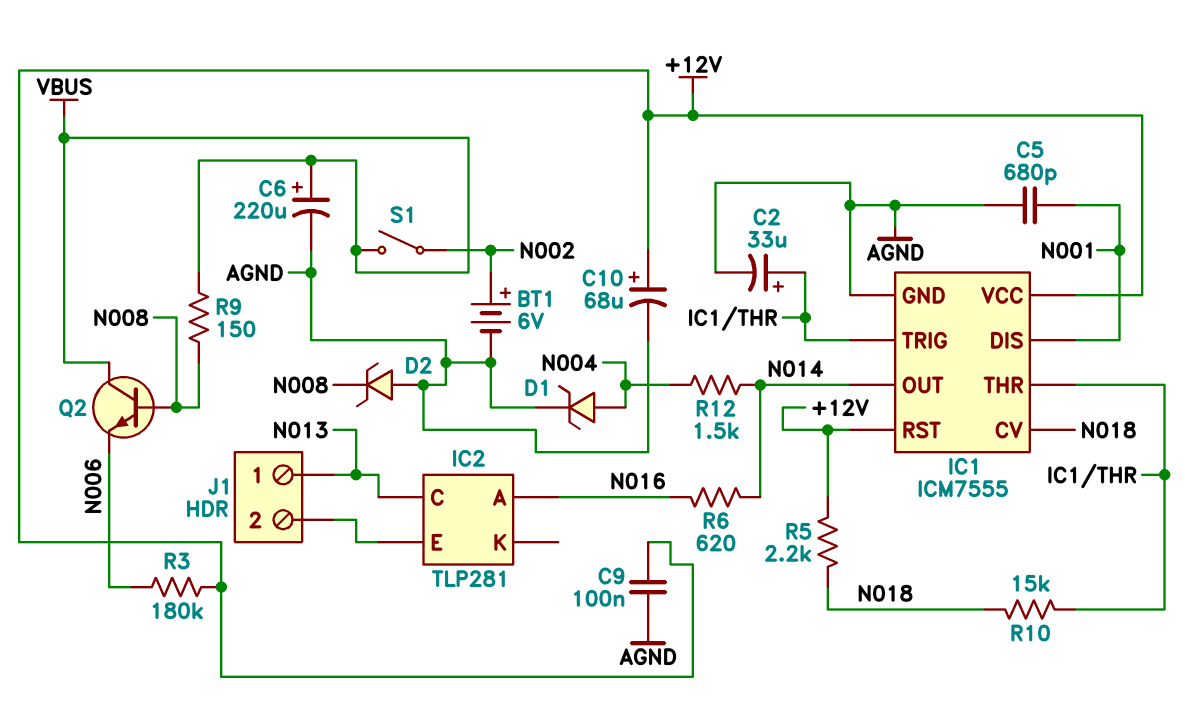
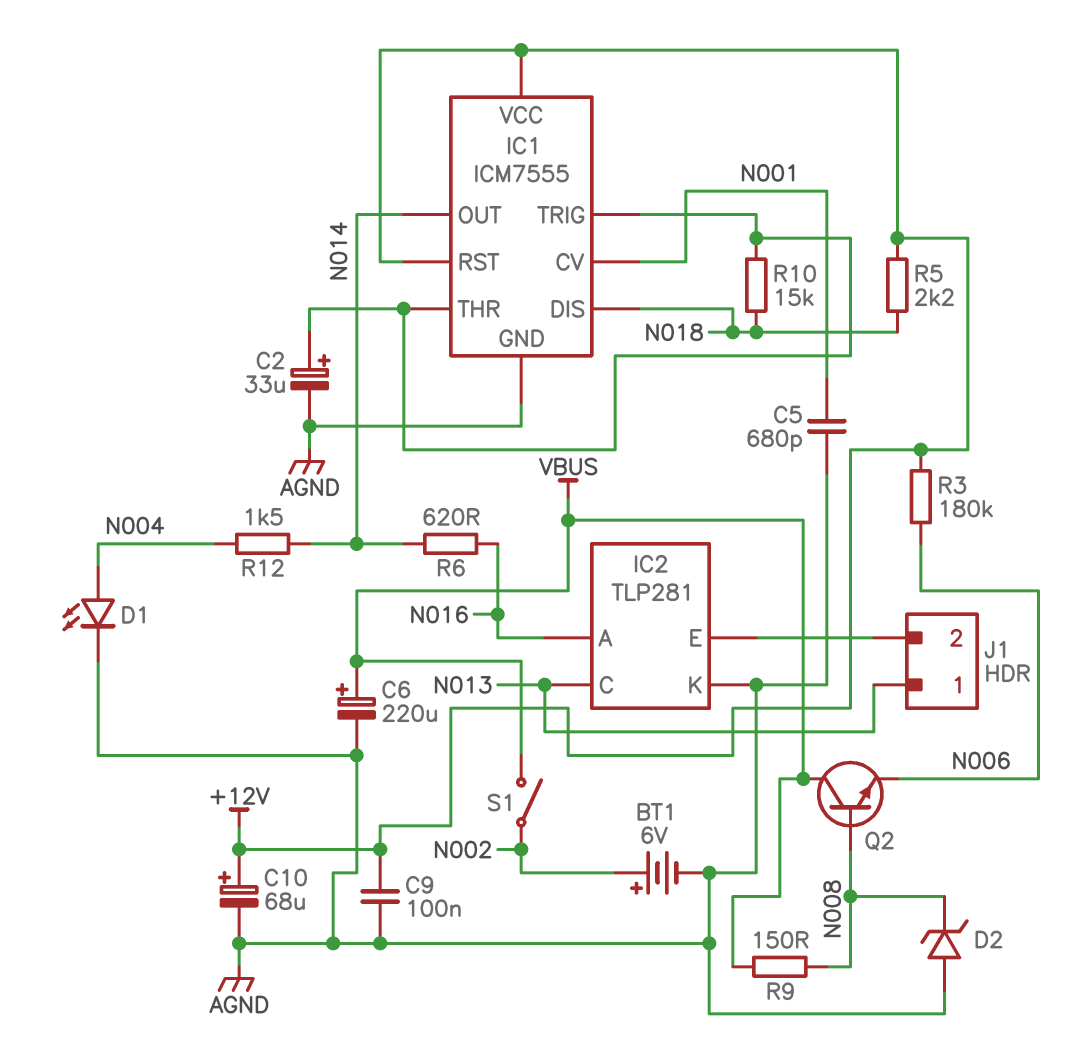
D1: zener (A N004, K AGND) -> LED (A N004, K AGND)
IC1 pin CV: N018 -> N001
IC1 pin DIS: N001 -> N018
IC2 pin K: none -> AGND

